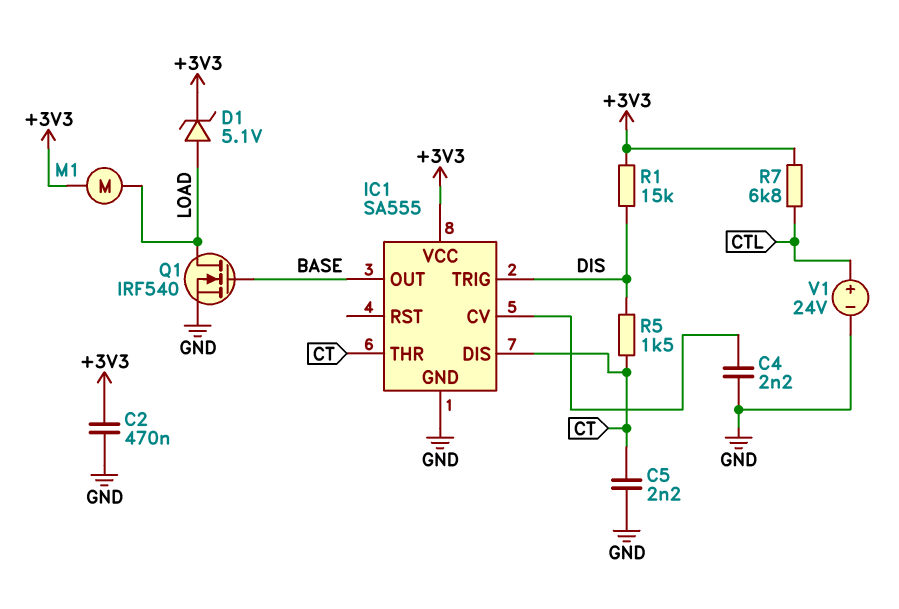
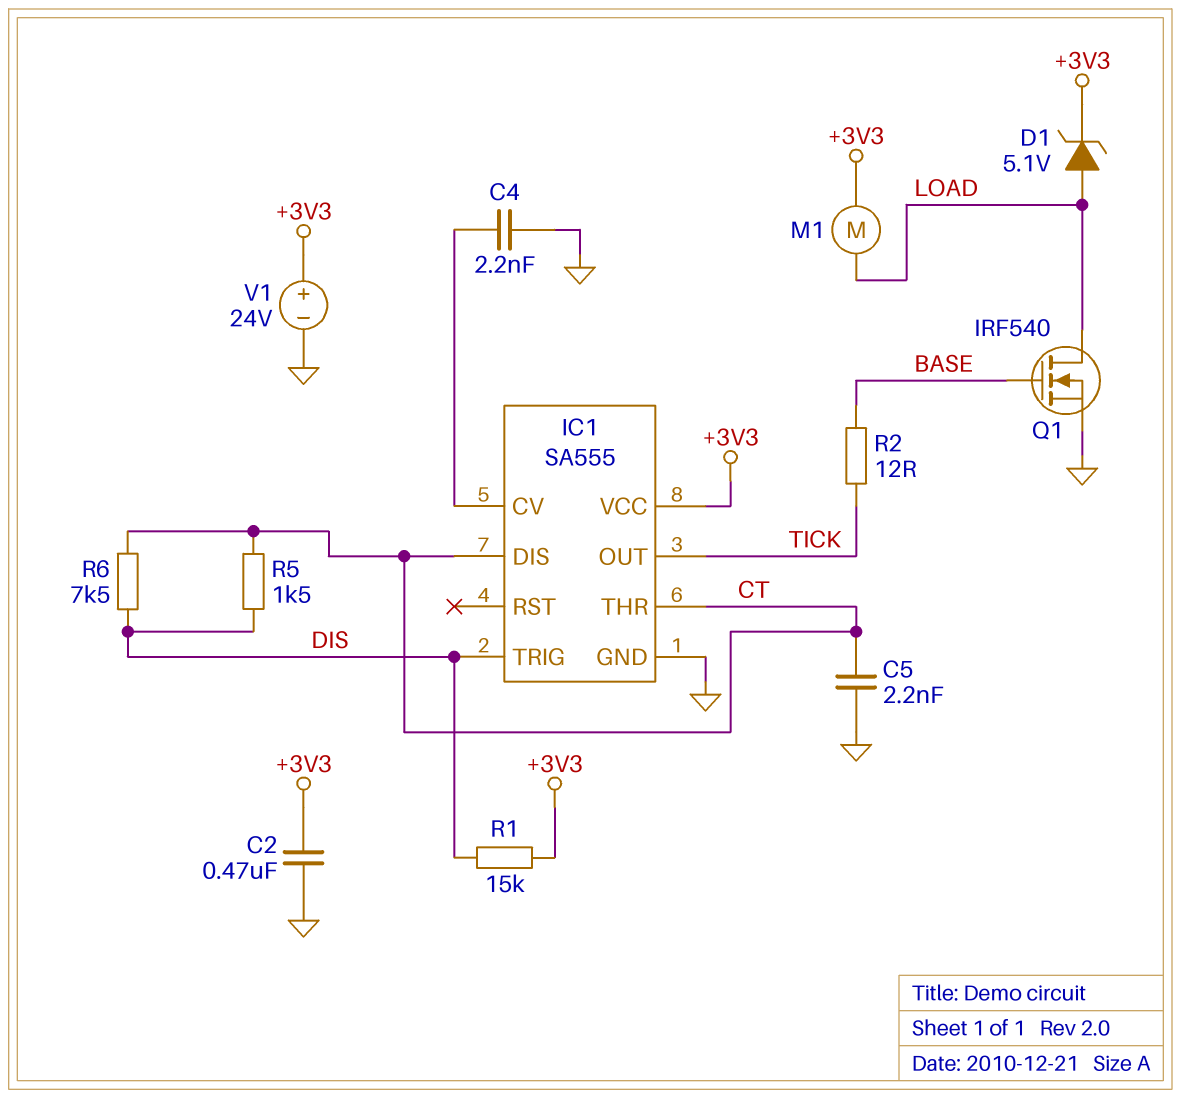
IC1 pin OUT: BASE -> TICK
R2: none -> 12 (BASE, TICK)
R6: none -> 7.5k (CT, DIS)
R7: 6.8k (+3V3, CTL) -> none
V1: 24V (plus CTL, minus GND) -> 24V (plus +3V3, minus GND)

